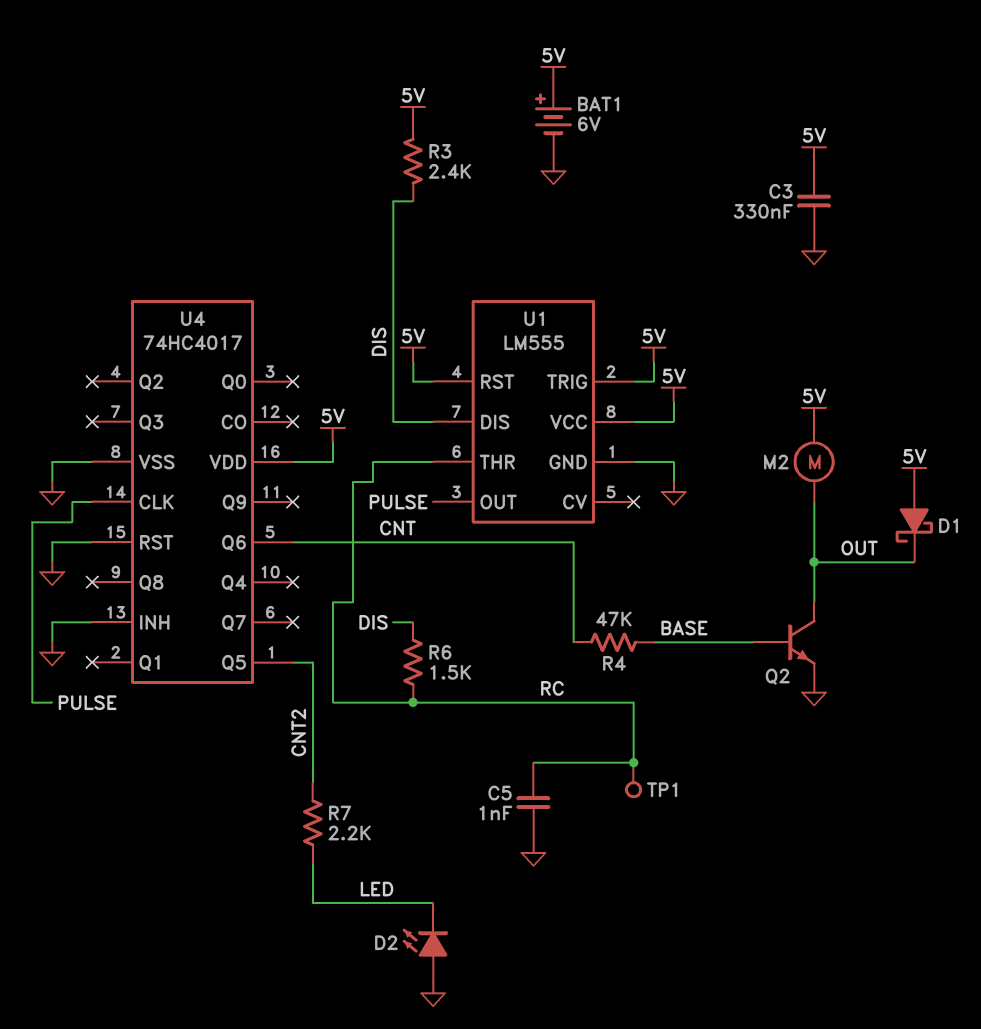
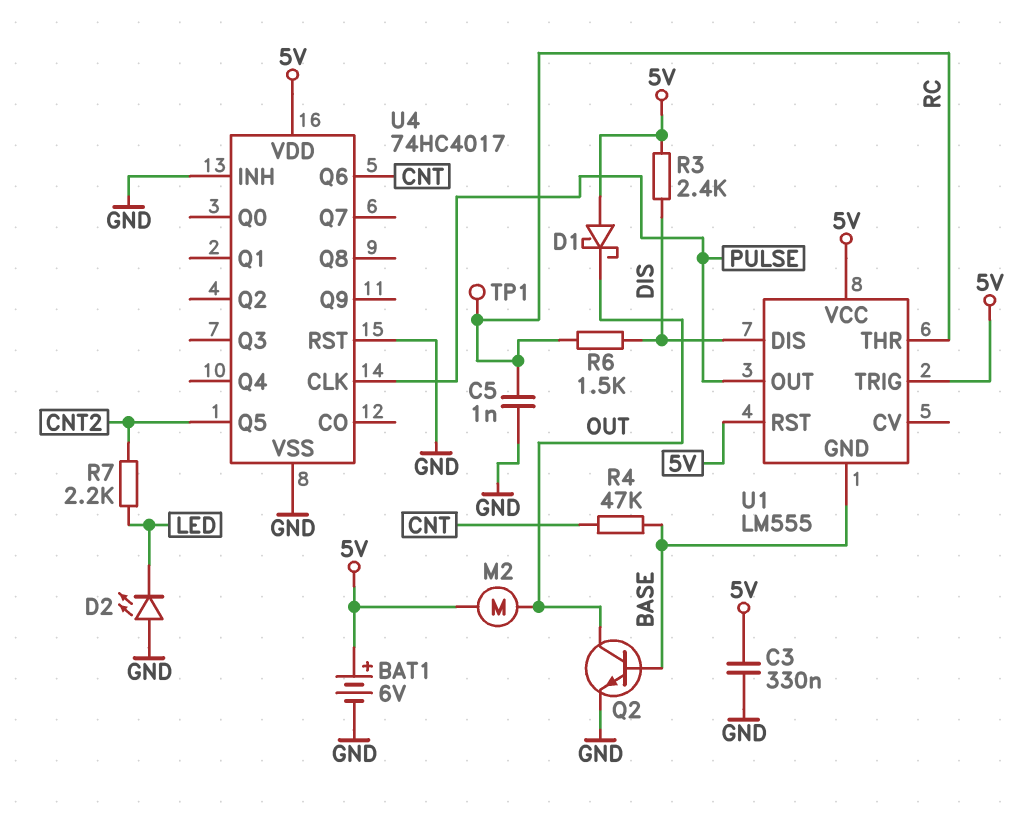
U1 pin GND: GND -> BASE

